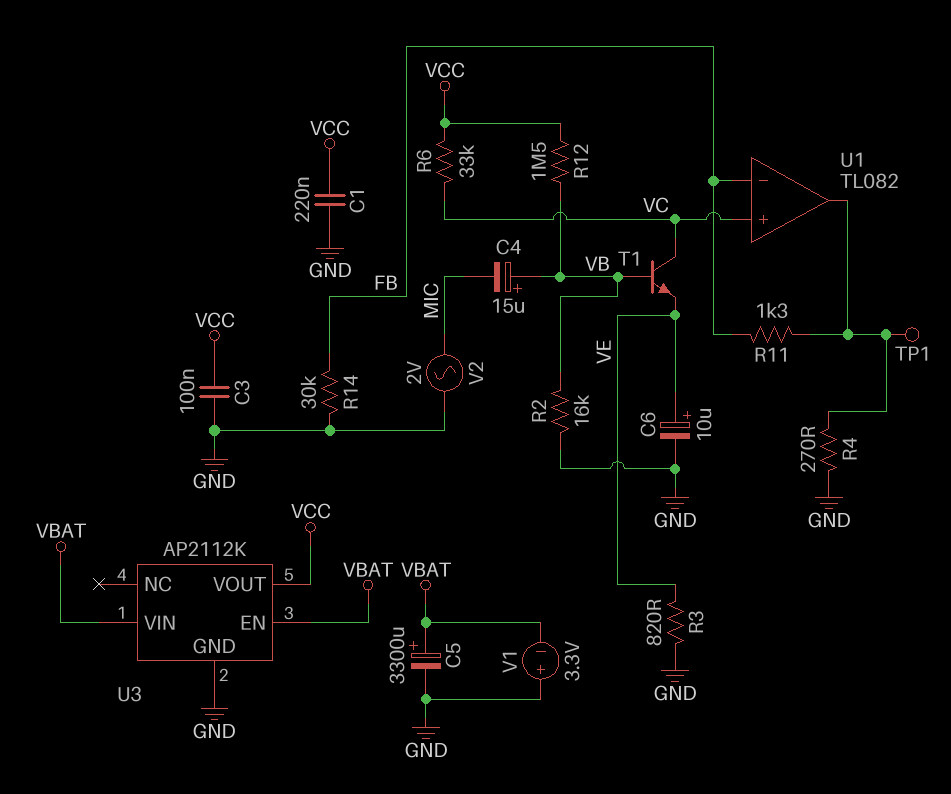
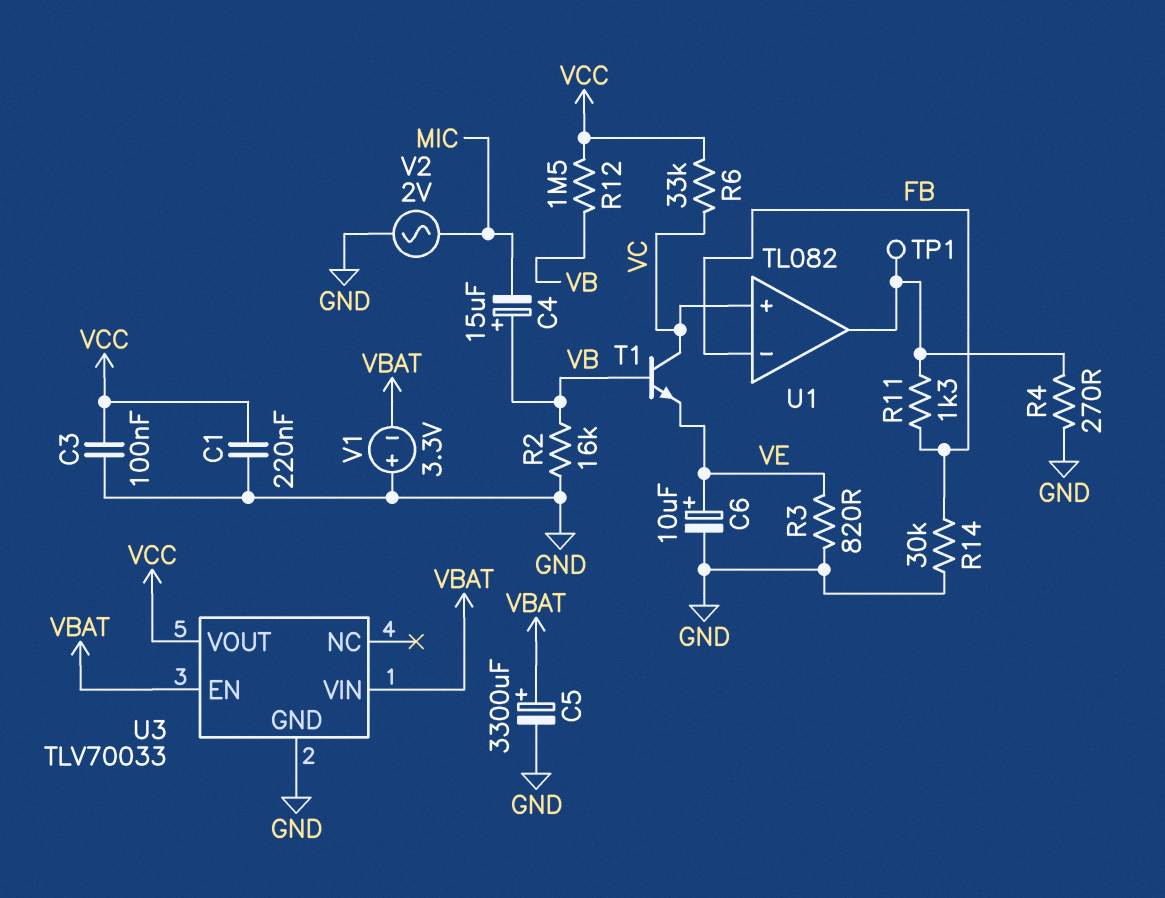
U3: AP2112K -> TLV70033

